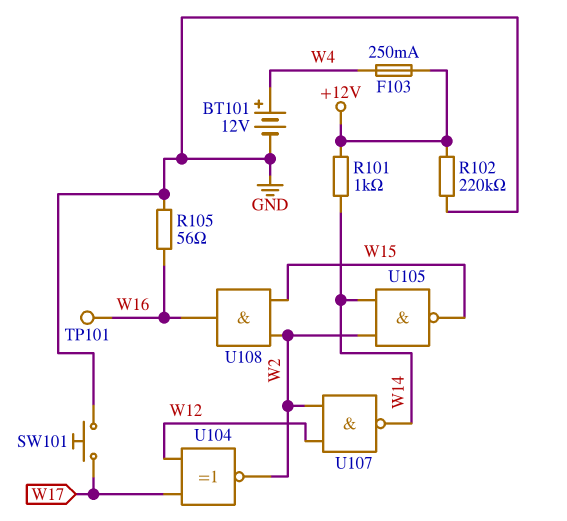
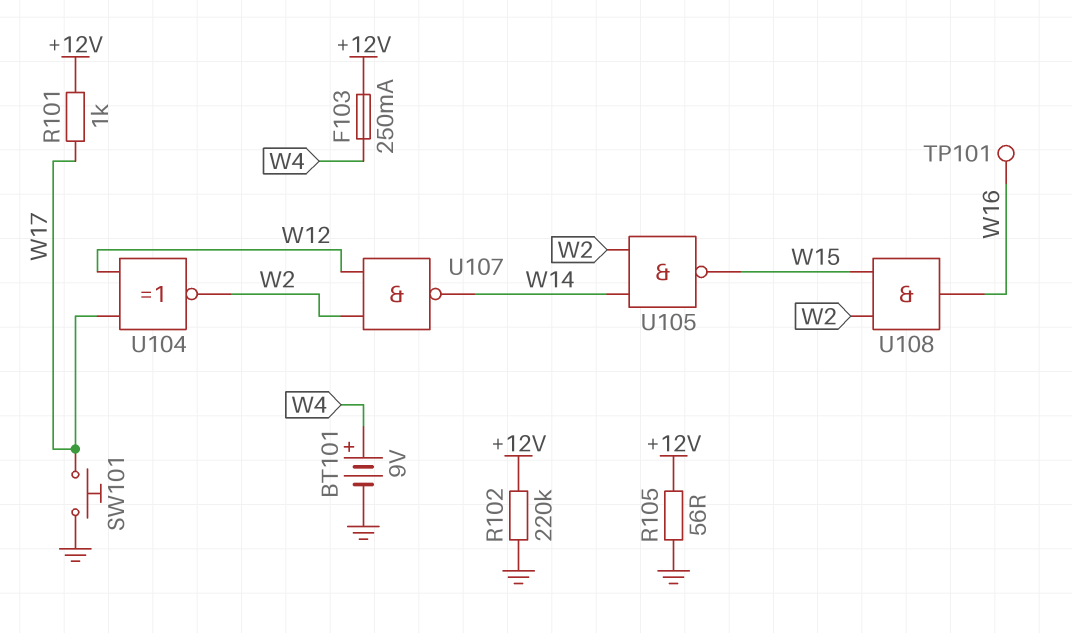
BT101: 12V (plus W4, minus GND) -> 9V (plus W4, minus GND)
R101: 1k (+12V, W14) -> 1k (+12V, W17)
R105: 56 (GND, W16) -> 56 (+12V, GND)

